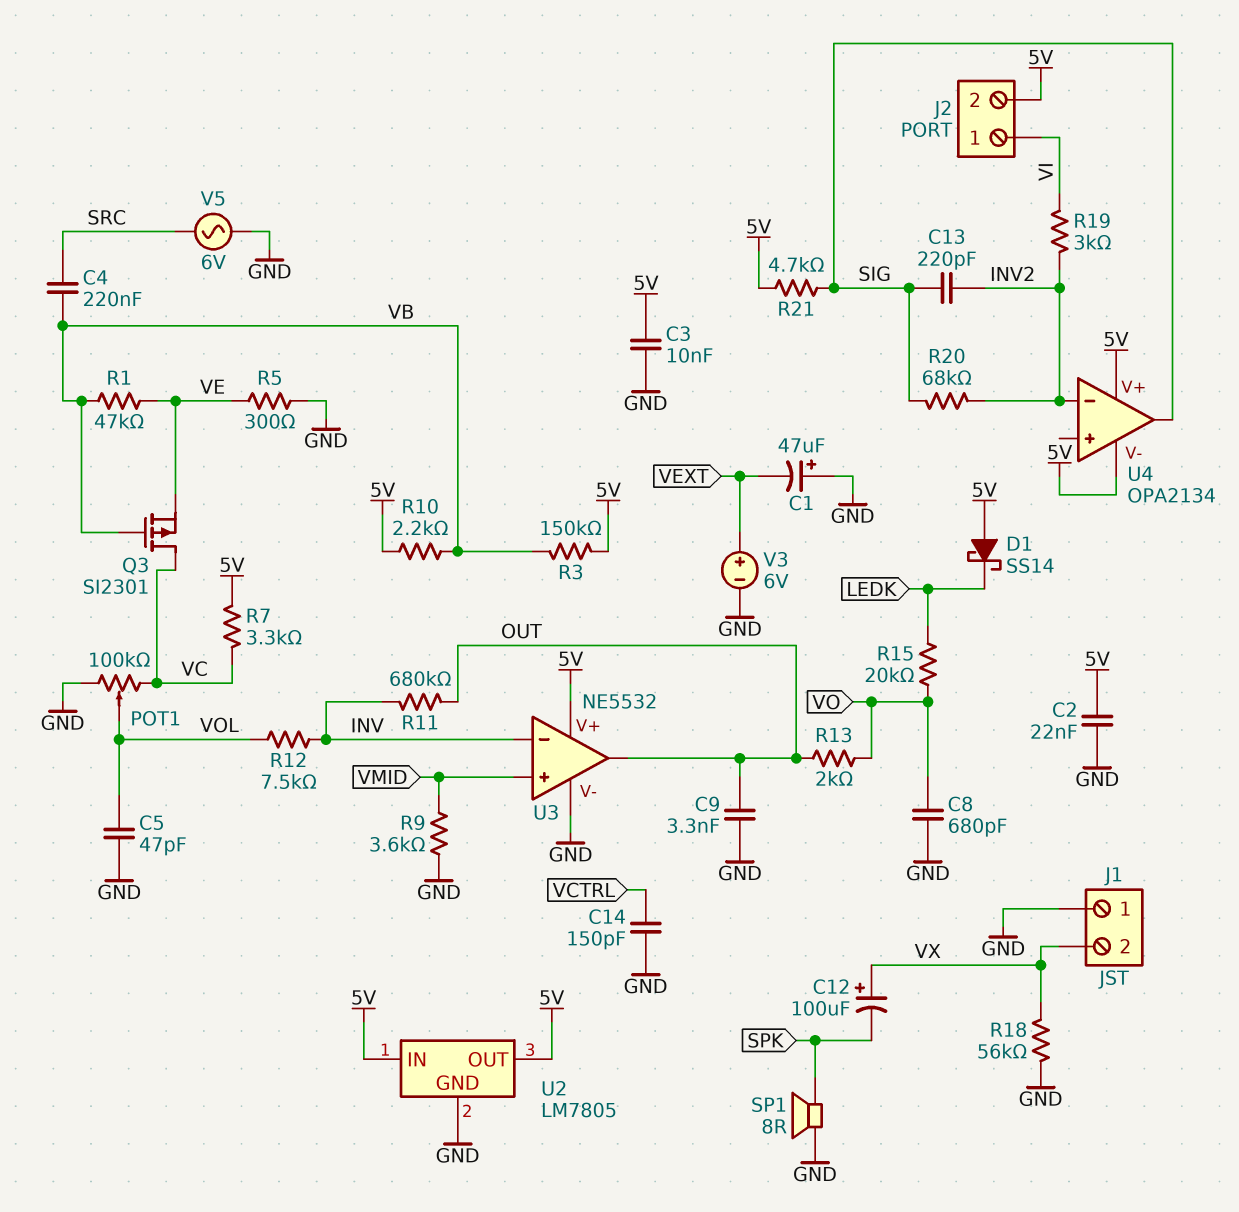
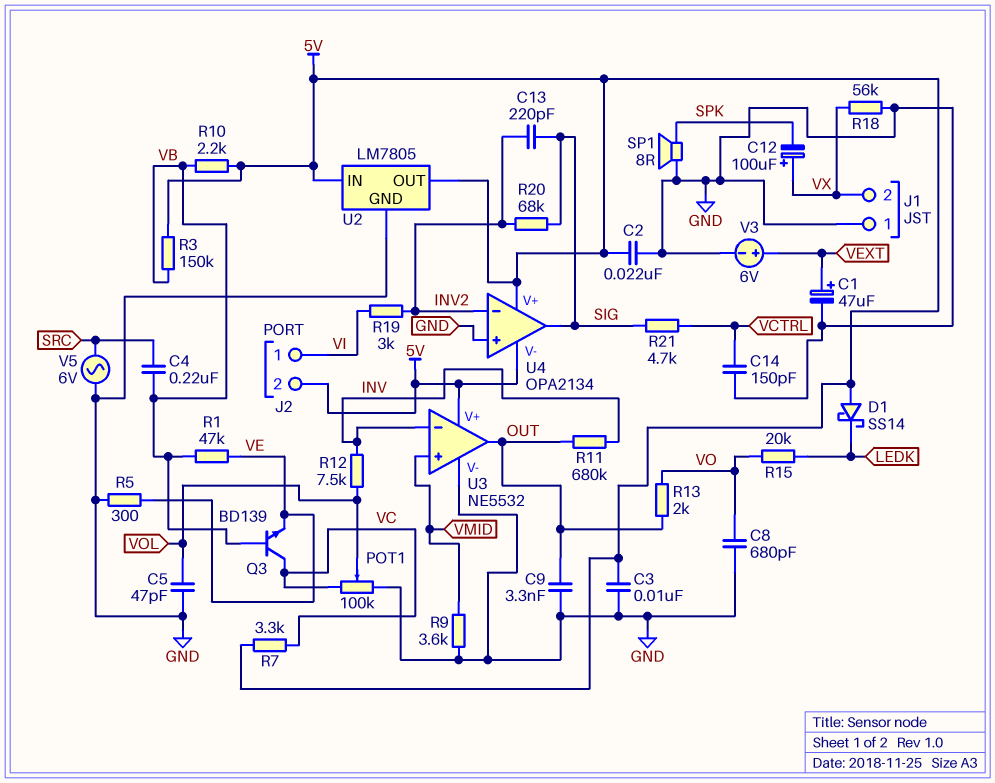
C1: 47uF (plus GND, minus VEXT) -> 47uF (plus VEXT, minus GND)
Q3: PMOS SI2301 (G VB, D VC, S VE) -> NPN BD139 (B VB, C VC, E VE)
R21: 4.7k (5V, SIG) -> 4.7k (SIG, VCTRL)
U4 pin in+: none -> GND

